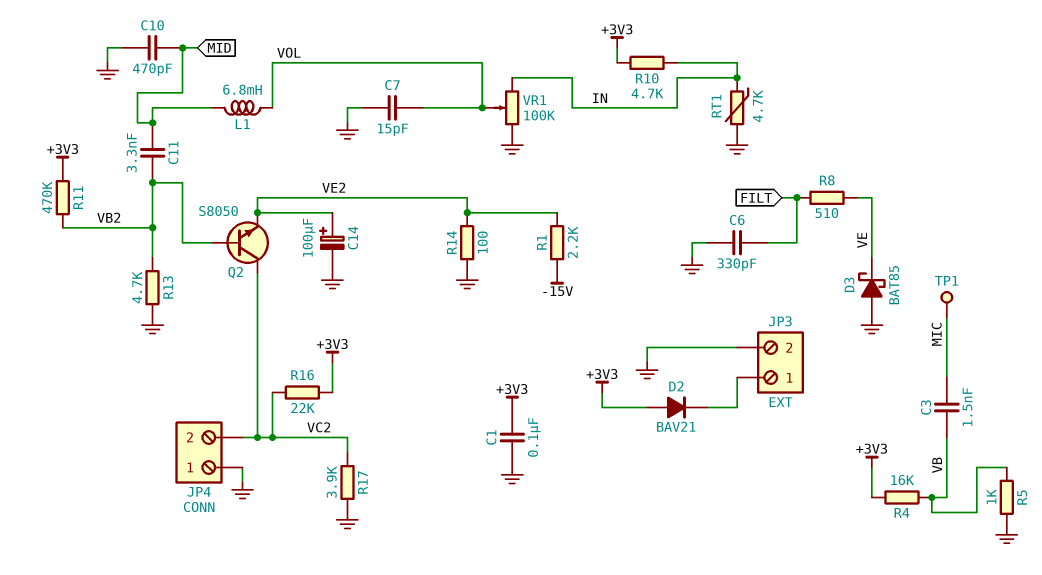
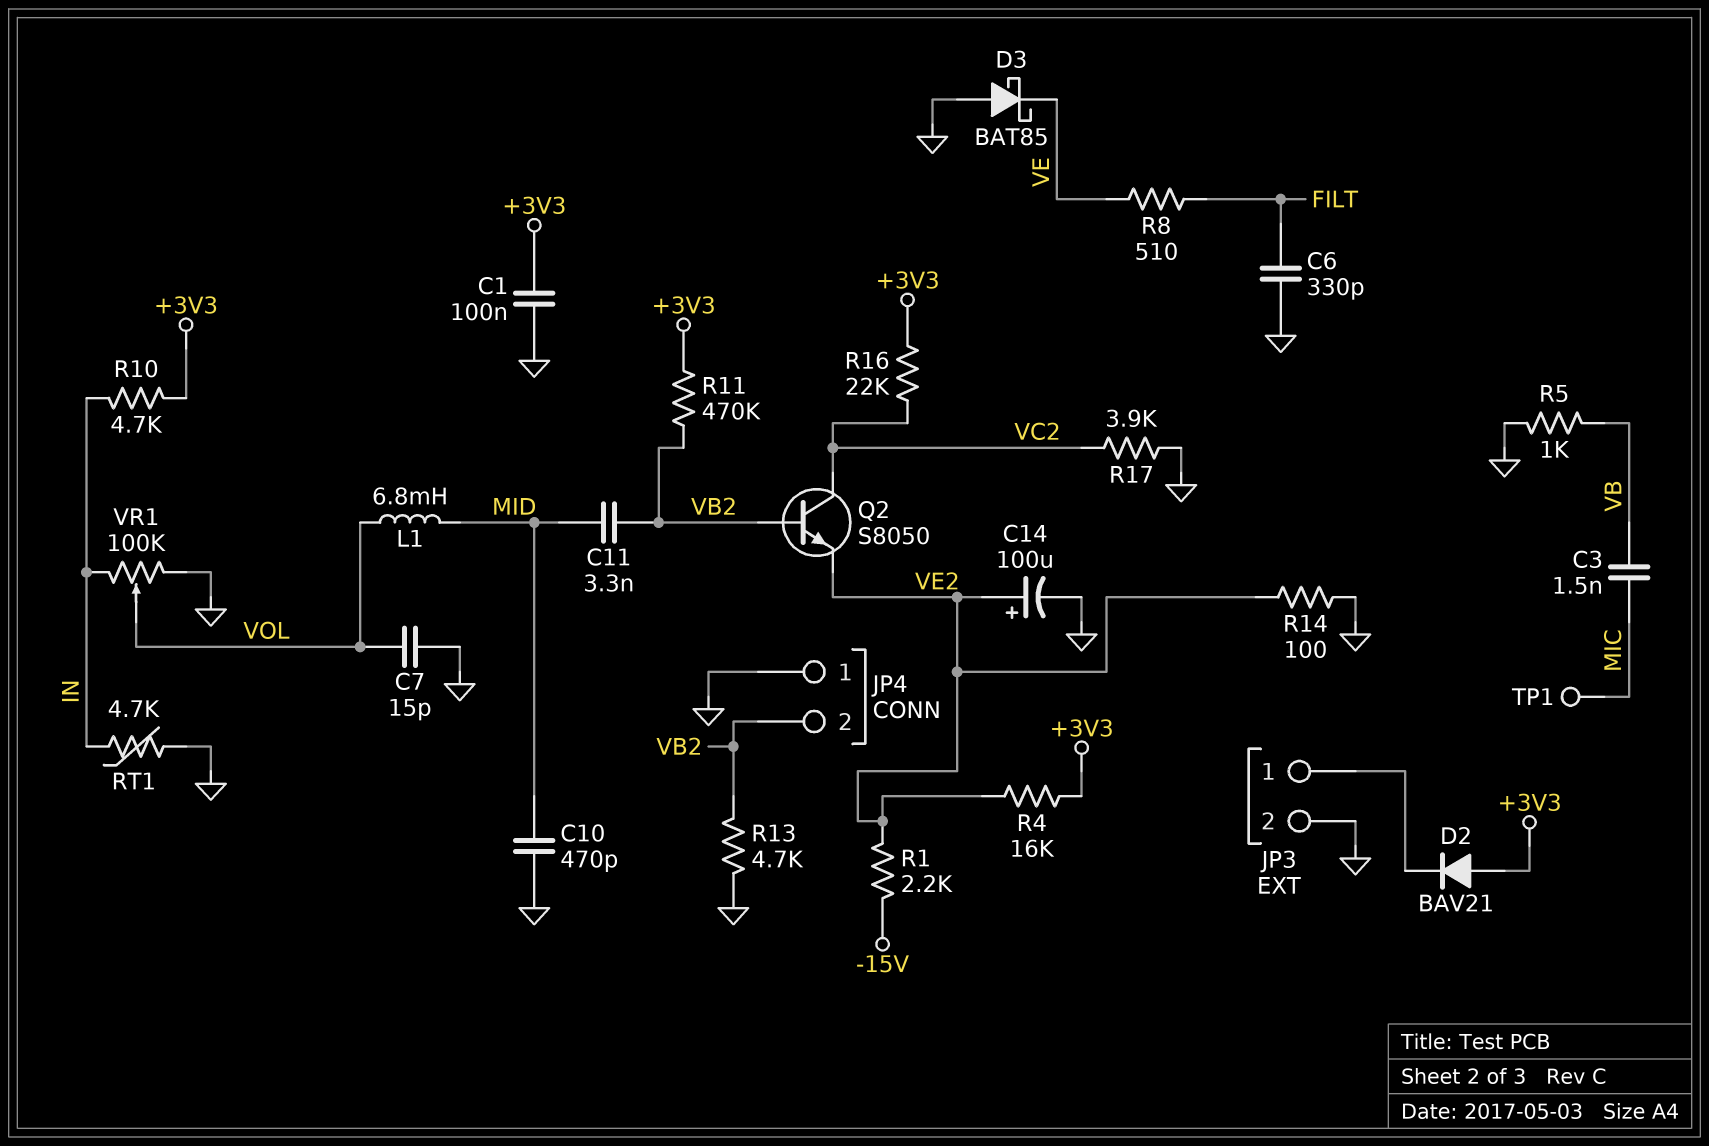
JP4 pin 2: VC2 -> VB2
R4: 16k (+3V3, VB) -> 16k (+3V3, VE2)

